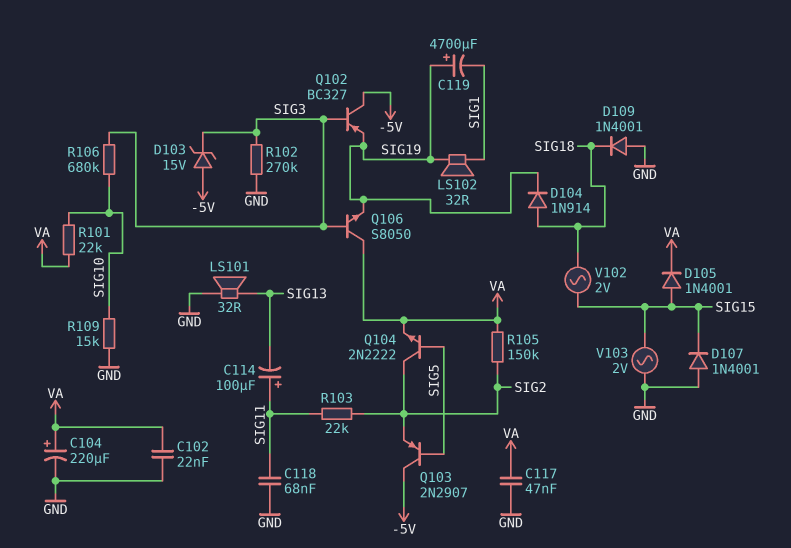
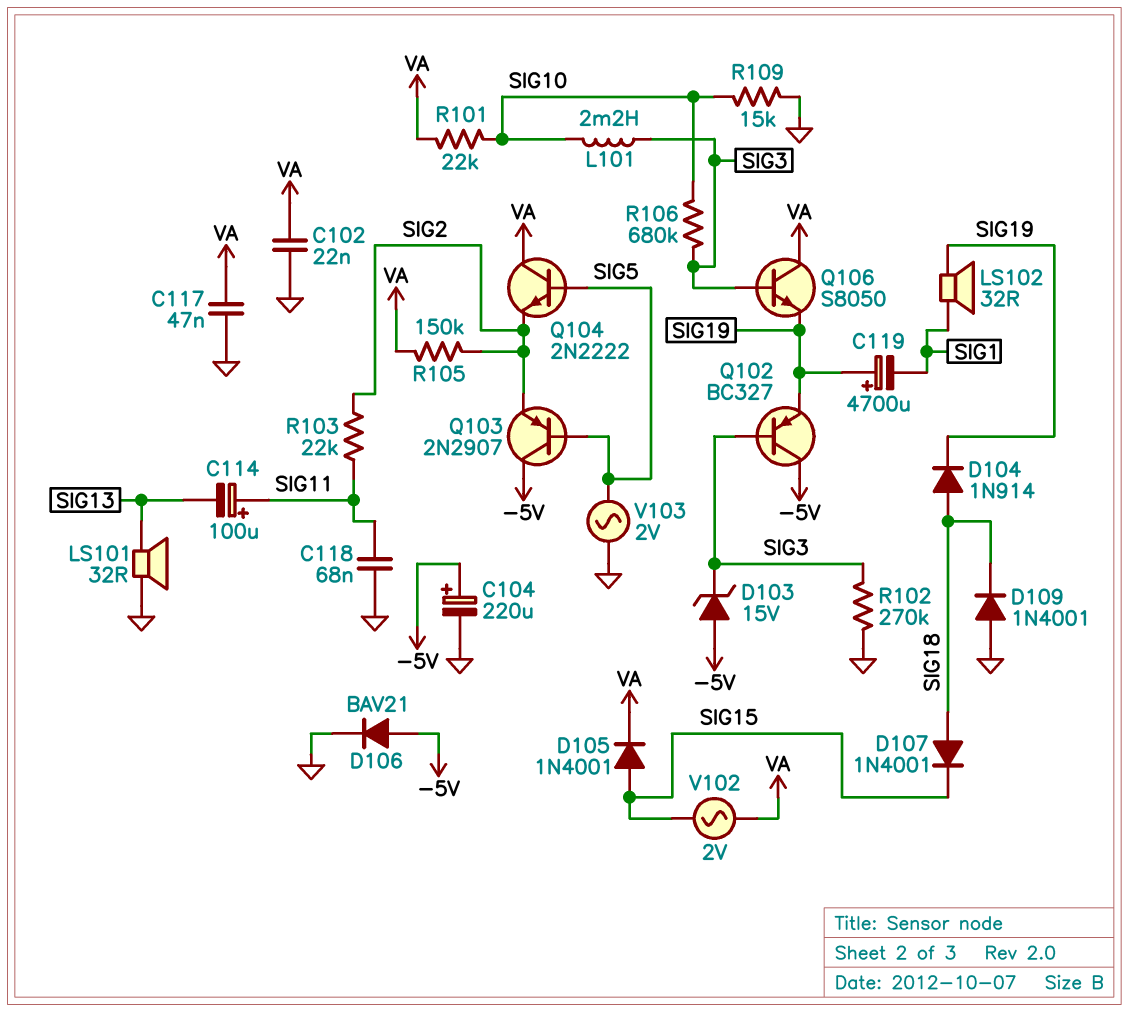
C104: 220uF (plus VA, minus GND) -> 220uF (plus -5V, minus GND)
D106: none -> diode BAV21 (A -5V, K GND)
D107: diode 1N4001 (A GND, K SIG15) -> diode 1N4001 (A SIG18, K SIG15)
L101: none -> 2.2mH (SIG3, SIG10)
Q104: NPN 2N2222 (B SIG5, C SIG2, E VA) -> NPN 2N2222 (B SIG5, C VA, E SIG2)
V102: AC 2V (SIG15, SIG18) -> AC 2V (SIG15, VA)
V103: AC 2V (GND, SIG15) -> AC 2V (GND, SIG5)

